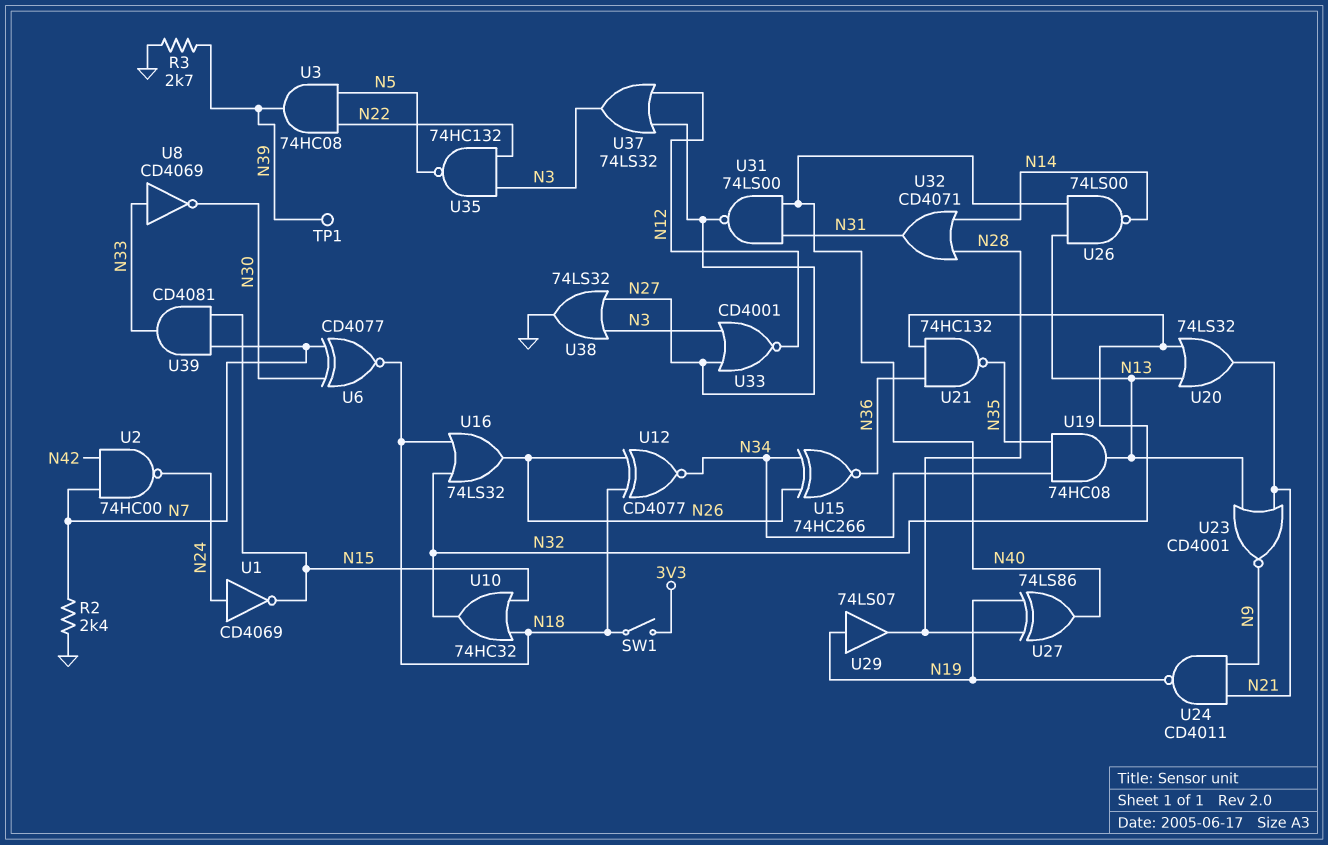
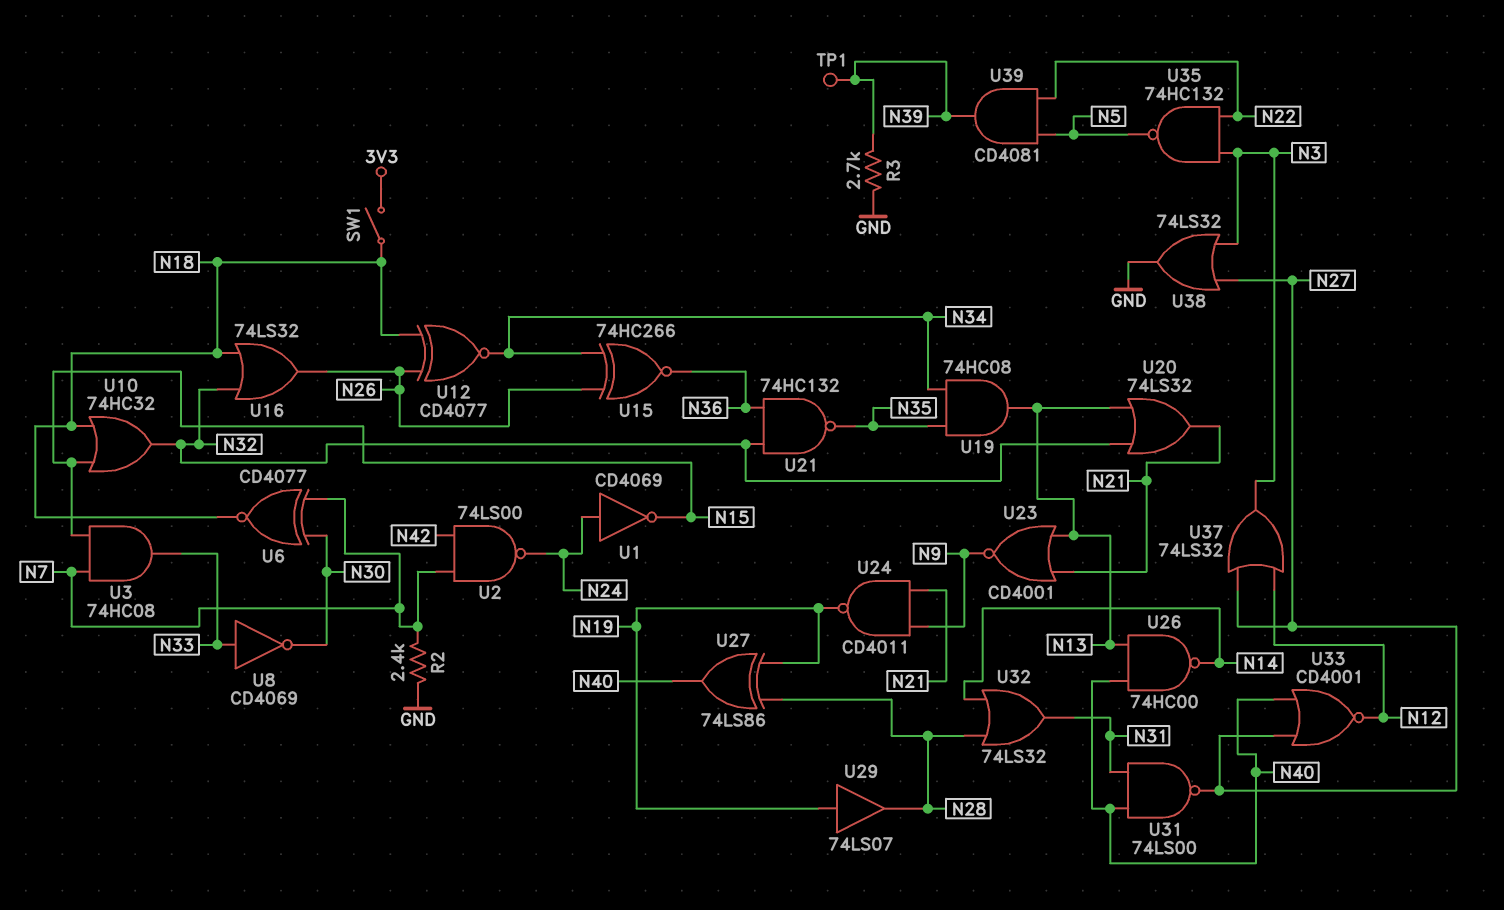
U2: NAND 74HC00 (in N7, in N42, out N24) -> NAND 74LS00 (in N7, in N42, out N24)
U3: AND 74HC08 (in N5, in N22, out N39) -> AND 74HC08 (in N7, in N15, out N33)
U26: NAND 74LS00 (in N13, in N40, out N14) -> NAND 74HC00 (in N13, in N40, out N14)
U32: OR CD4071 (in N14, in N28, out N31) -> OR 74LS32 (in N14, in N28, out N31)
U33: NOR CD4001 (in N3, in N27, out N12) -> NOR CD4001 (in N27, in N40, out N12)
U39: AND CD4081 (in N7, in N15, out N33) -> AND CD4081 (in N5, in N22, out N39)

